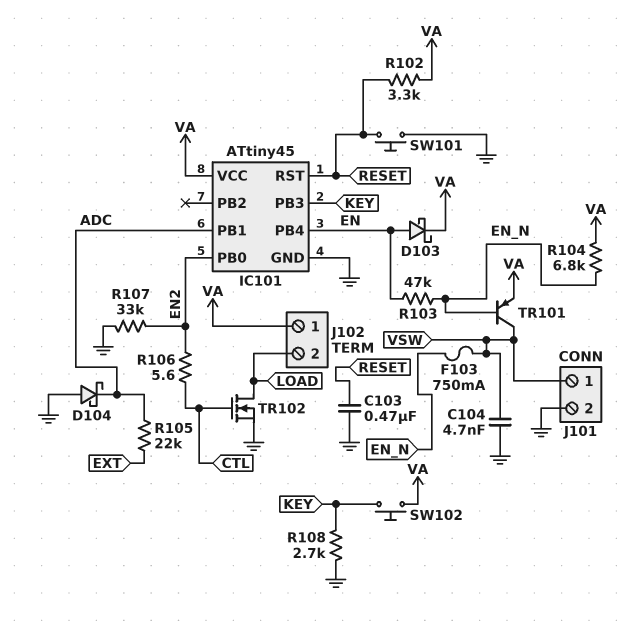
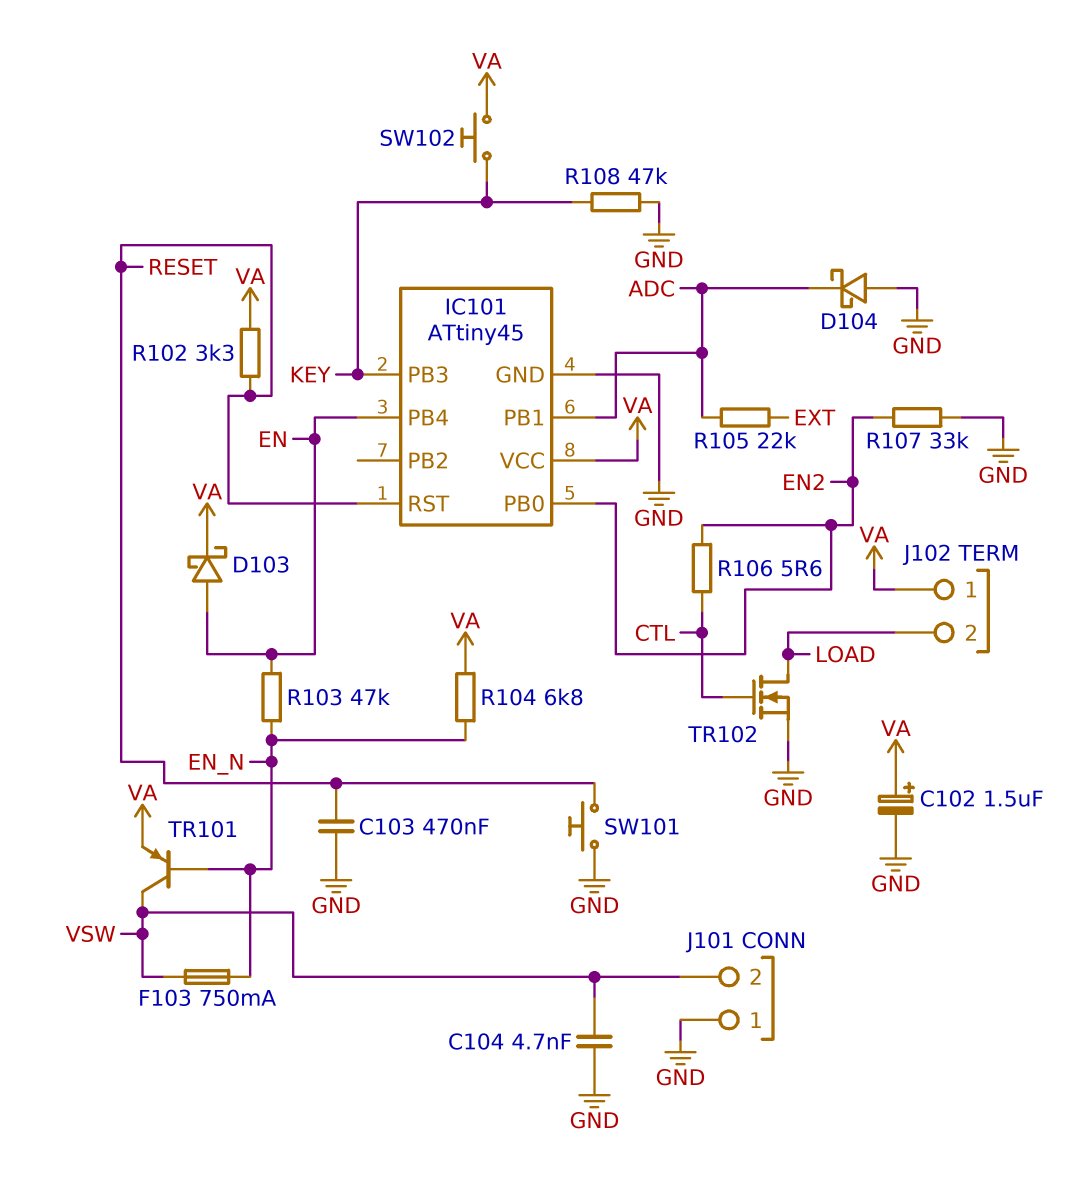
C102: none -> 1.5uF (plus VA, minus GND)
J101 pin 1: VSW -> GND
J101 pin 2: GND -> VSW
R108: 2.7k (GND, KEY) -> 47k (GND, KEY)

